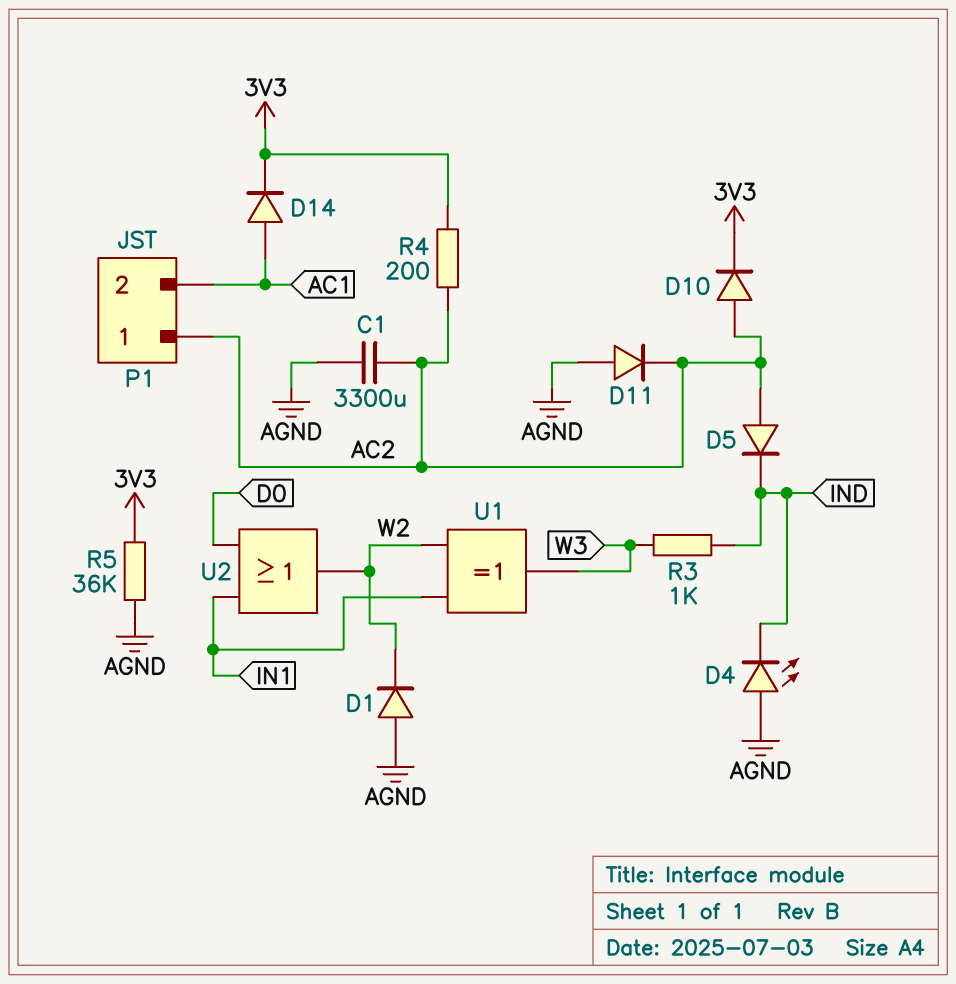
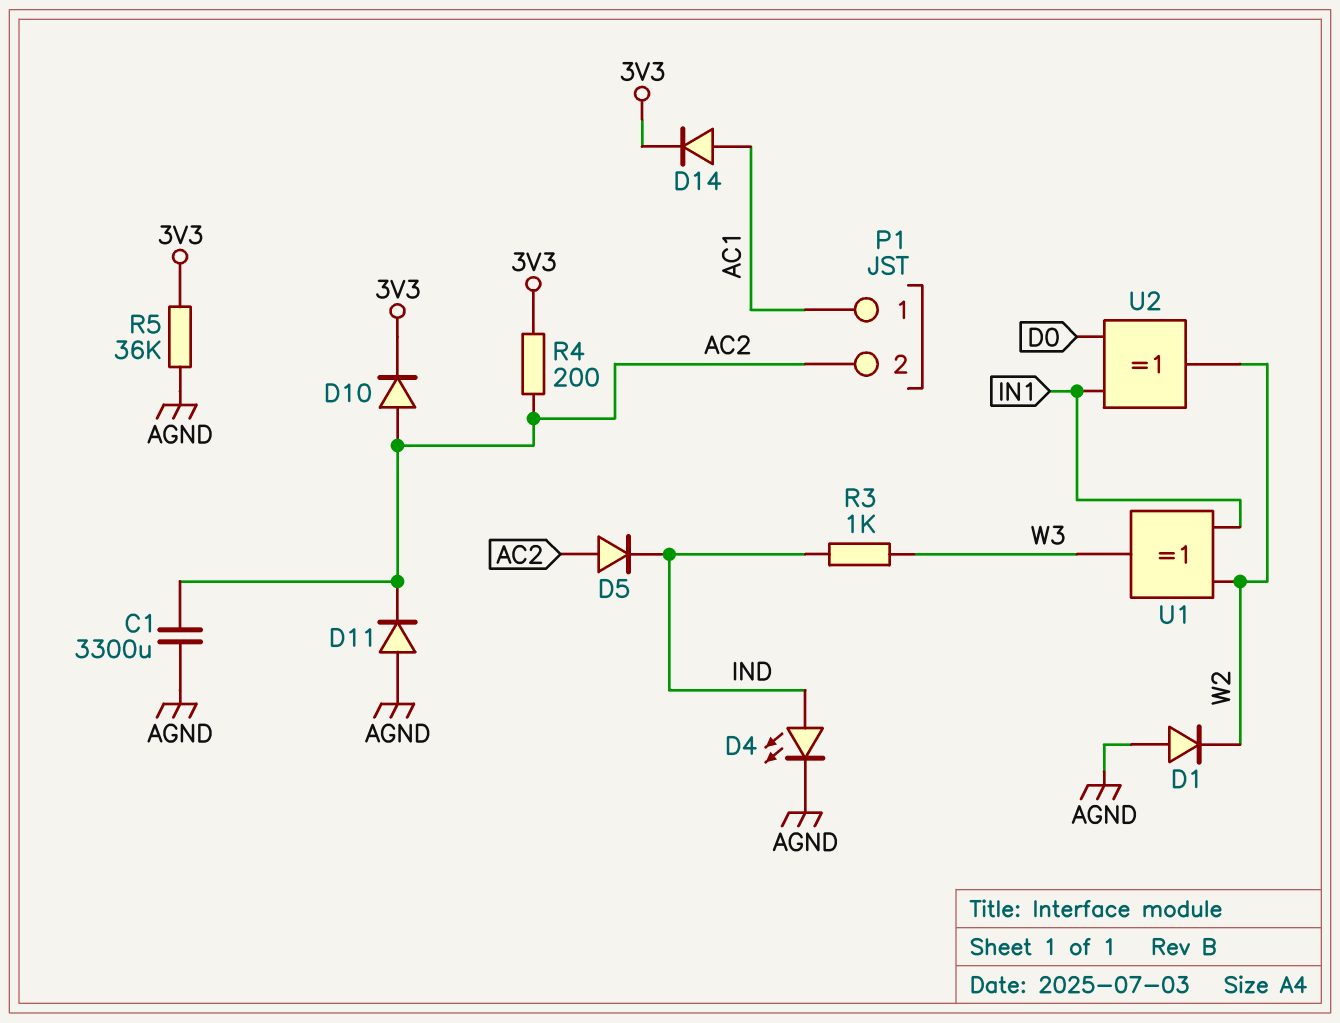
D4: LED (A AGND, K IND) -> LED (A IND, K AGND)
P1 pin 1: AC2 -> AC1
P1 pin 2: AC1 -> AC2
U2: OR (in D0, in IN1, out W2) -> XOR (in D0, in IN1, out W2)

